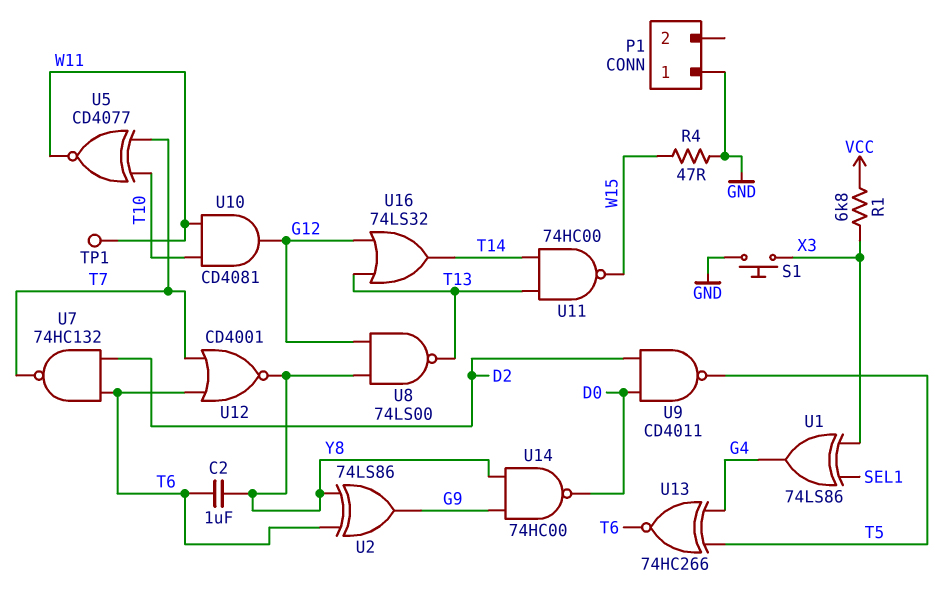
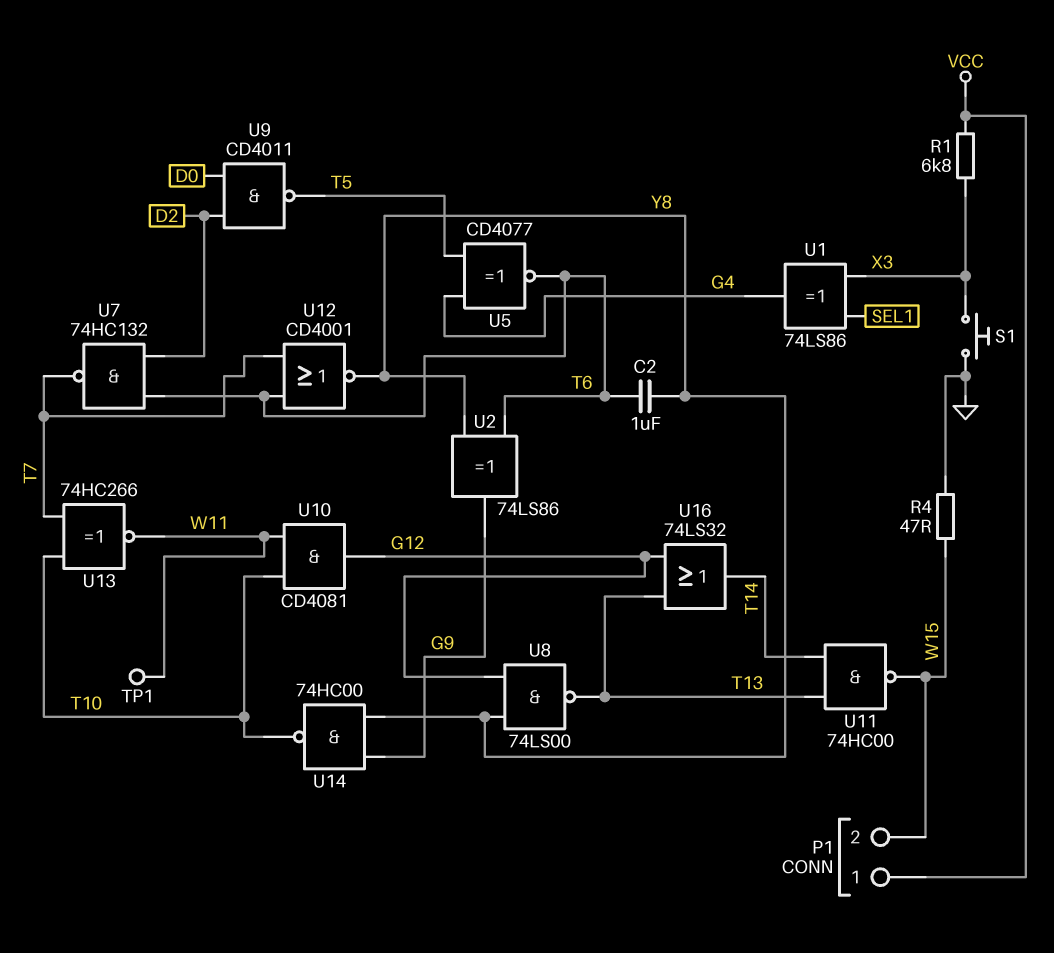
P1 pin 1: GND -> VCC
P1 pin 2: none -> W15
U5: XNOR CD4077 (in T7, in T10, out W11) -> XNOR CD4077 (in G4, in T5, out T6)
U13: XNOR 74HC266 (in G4, in T5, out T6) -> XNOR 74HC266 (in T7, in T10, out W11)
U14: NAND 74HC00 (in G9, in Y8, out D0) -> NAND 74HC00 (in G9, in Y8, out T10)

